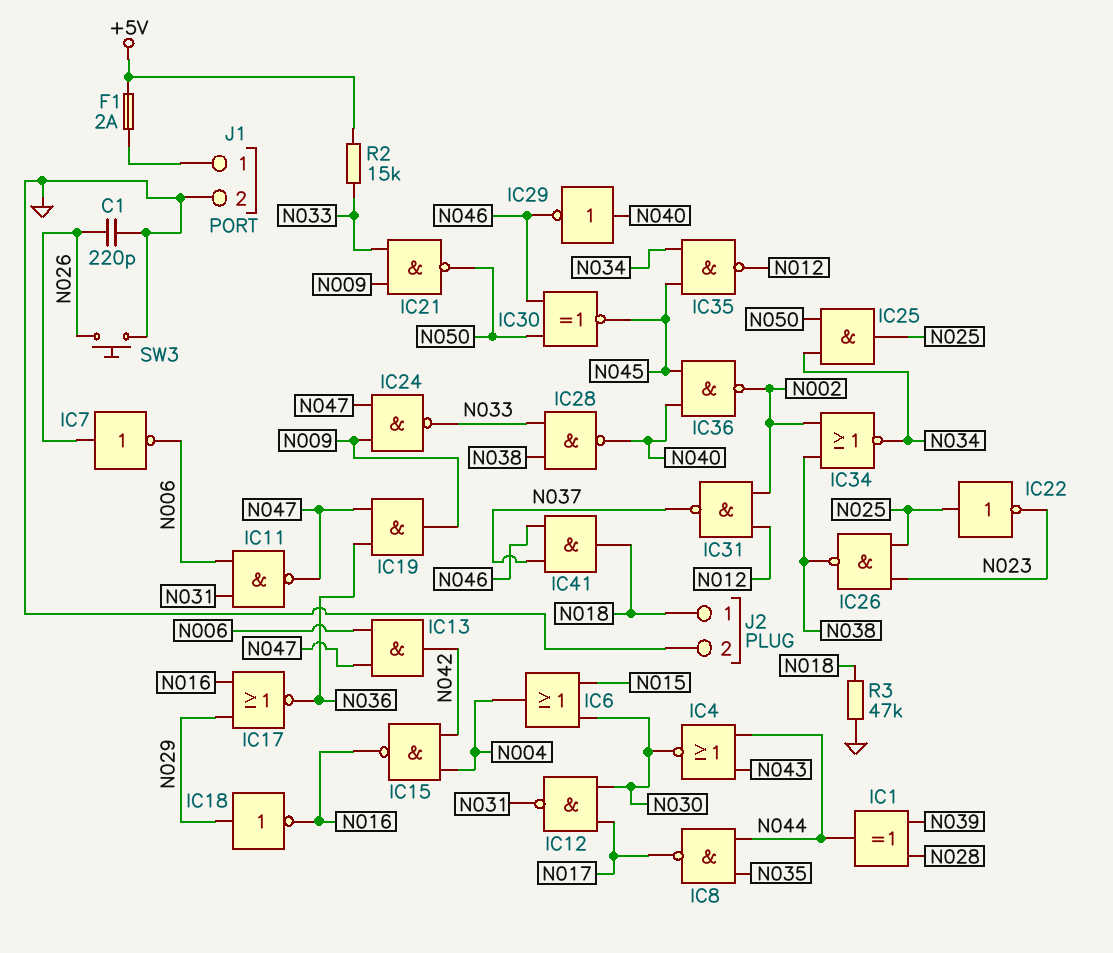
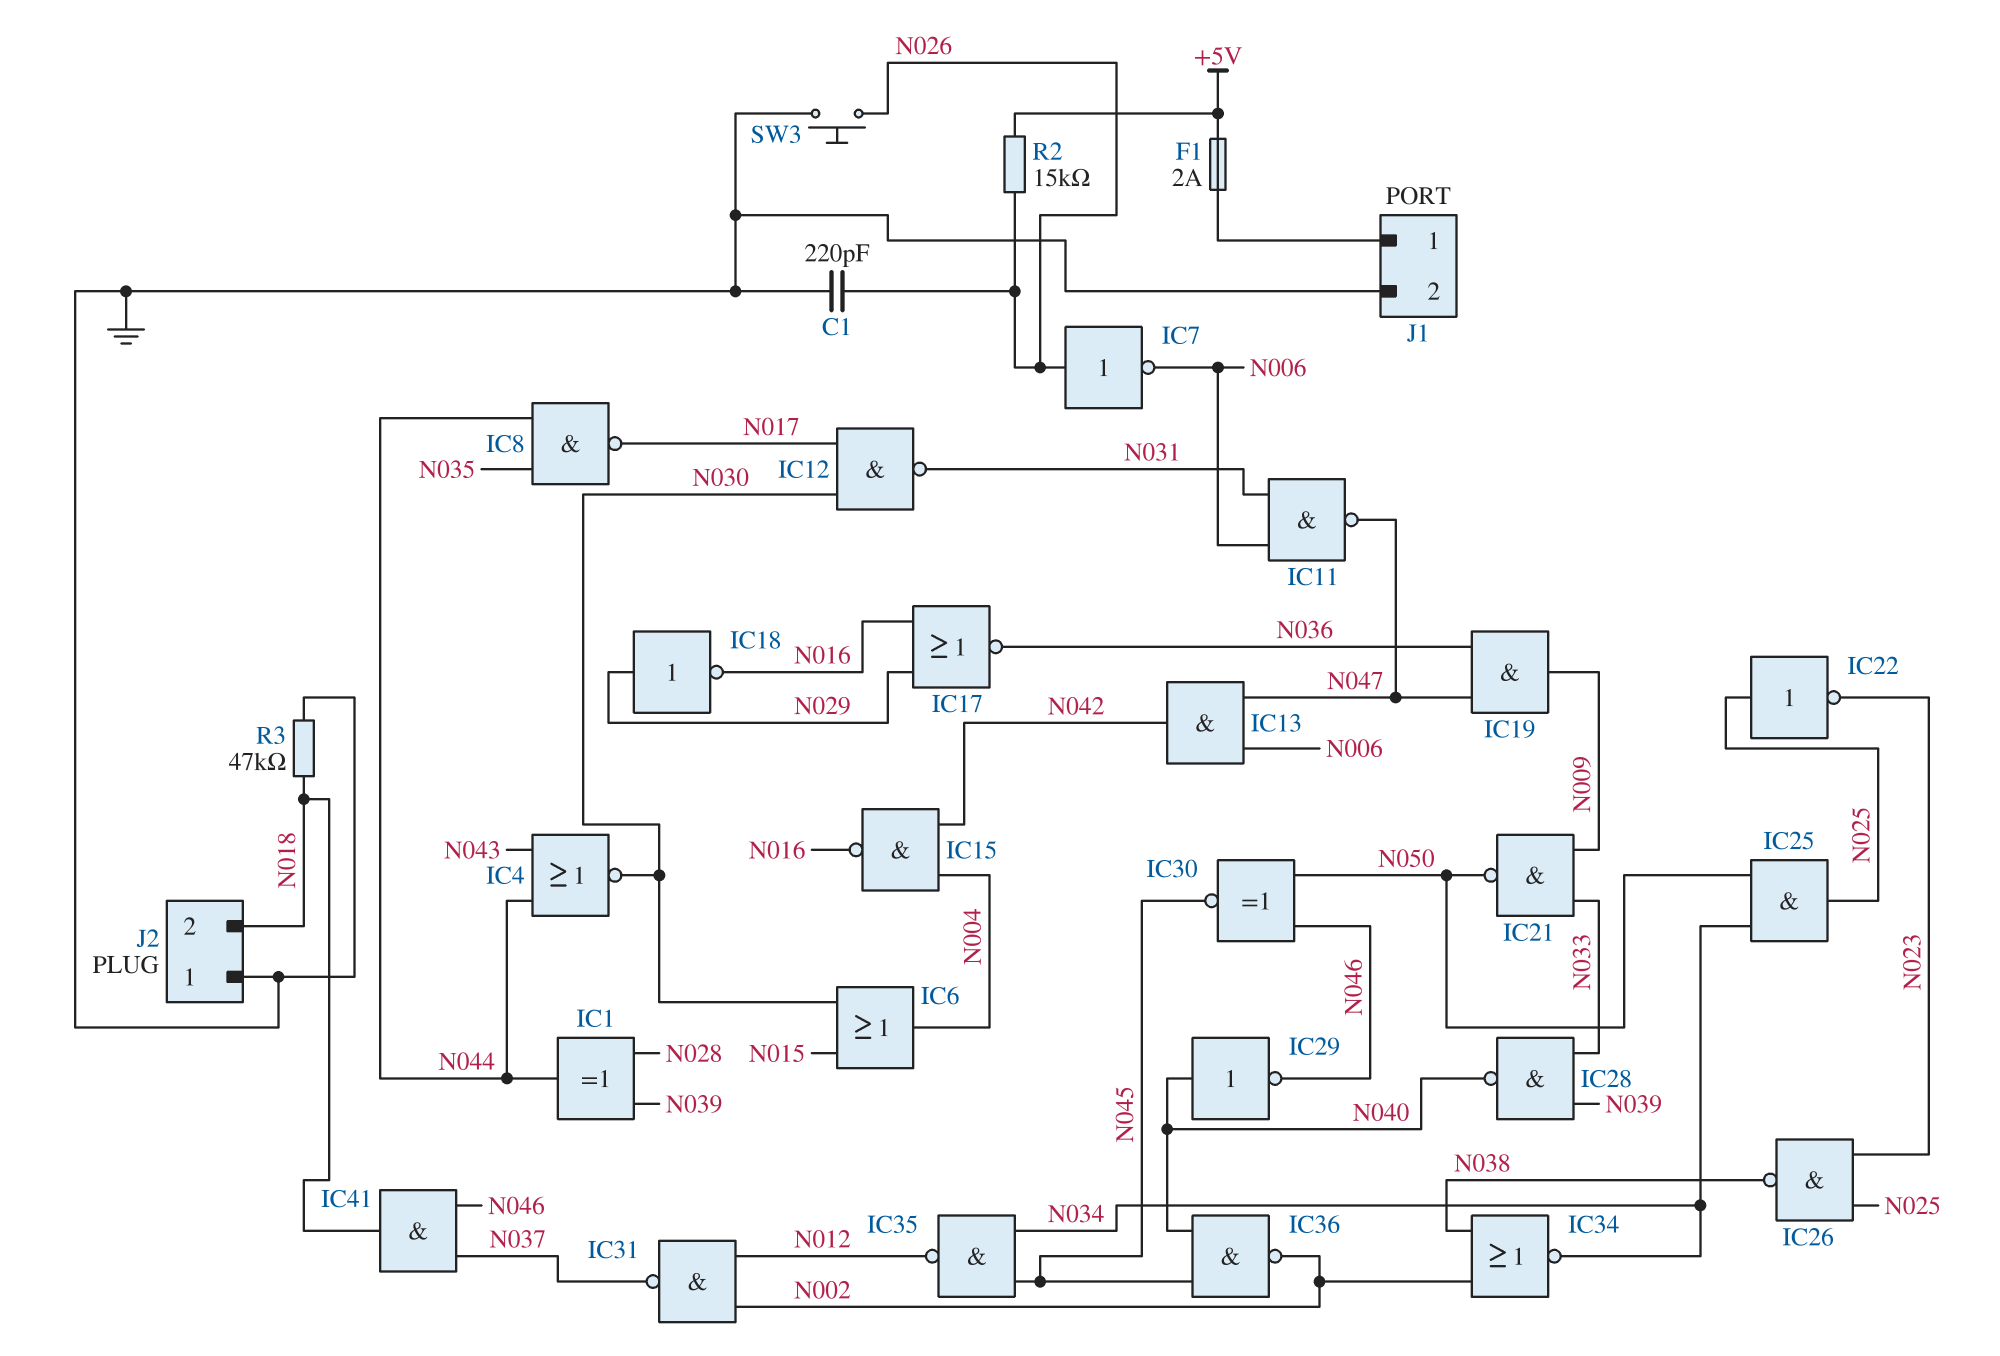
IC24: NAND (in N009, in N047, out N033) -> none
IC28: NAND (in N033, in N038, out N040) -> NAND (in N033, in N039, out N040)
J2 pin 1: N018 -> GND
J2 pin 2: GND -> N018
R2: 15k (+5V, N033) -> 15k (+5V, N026)

